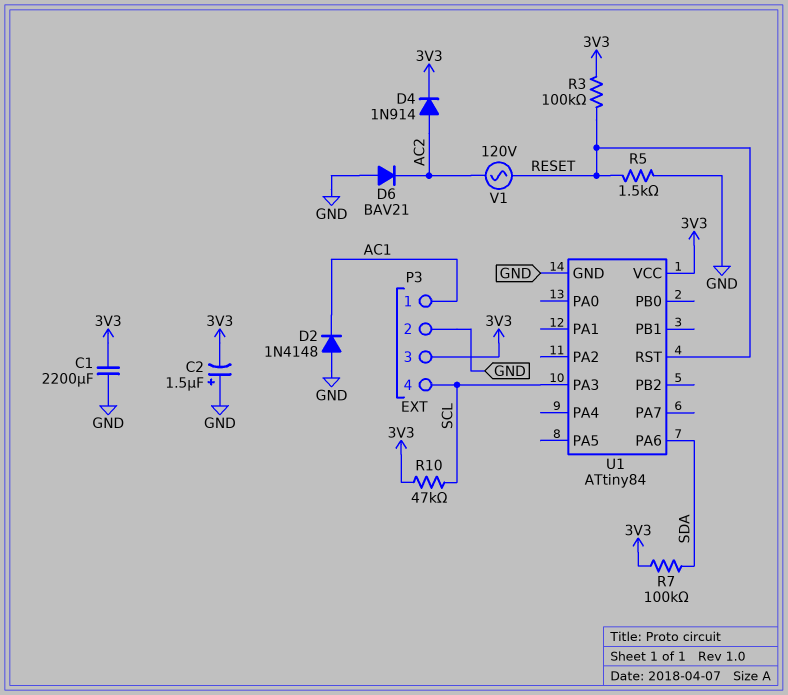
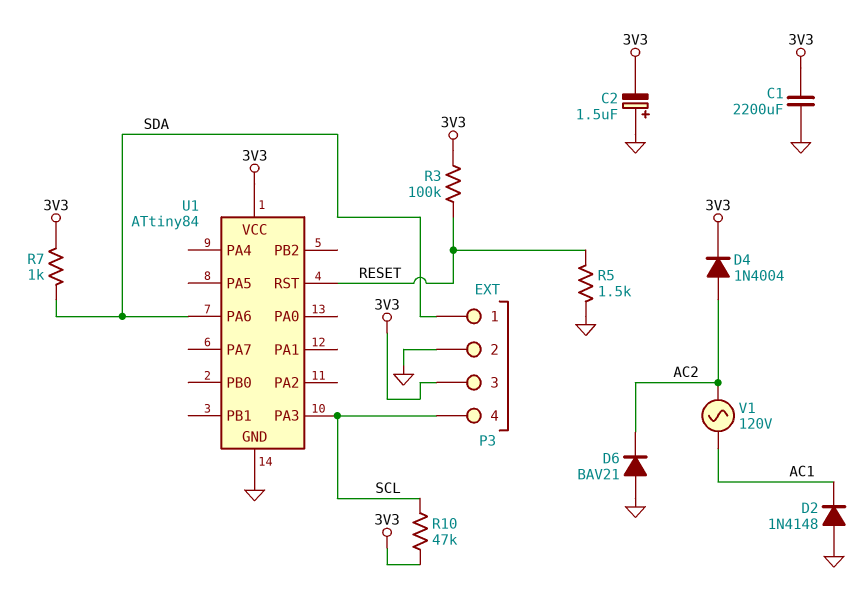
D4: diode 1N914 (A AC2, K 3V3) -> diode 1N4004 (A AC2, K 3V3)
P3 pin 1: AC1 -> SDA
R7: 100k (3V3, SDA) -> 1k (3V3, SDA)
V1: AC 120V (AC2, RESET) -> AC 120V (AC1, AC2)

